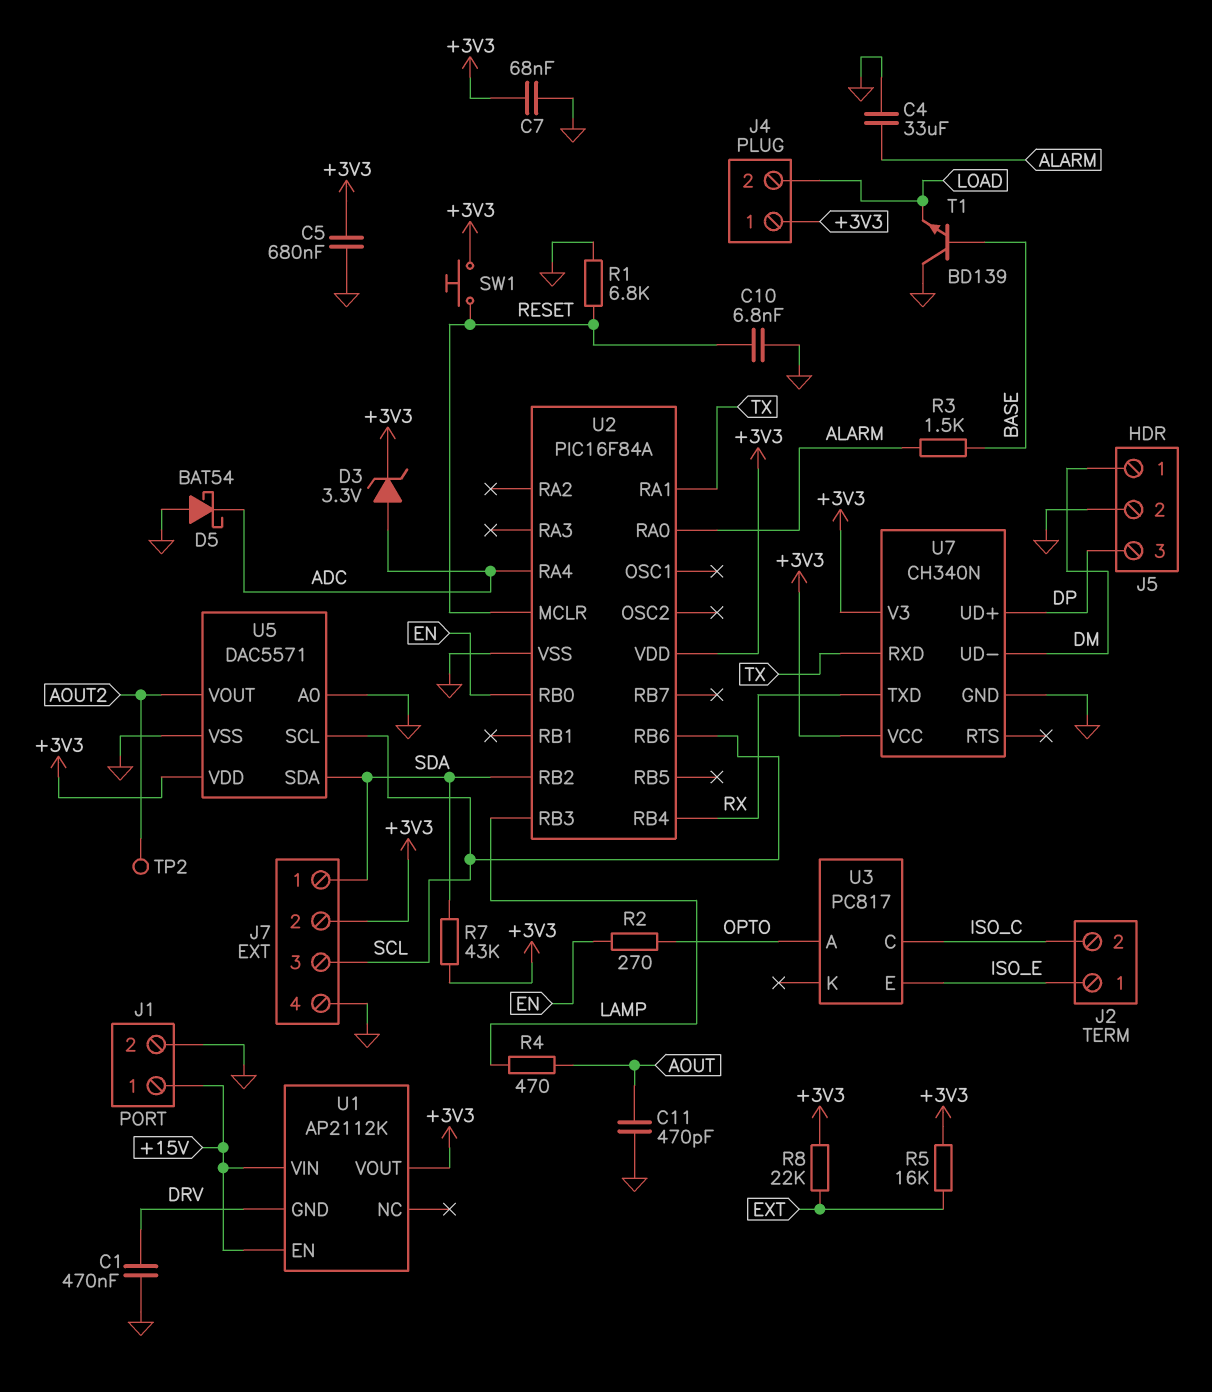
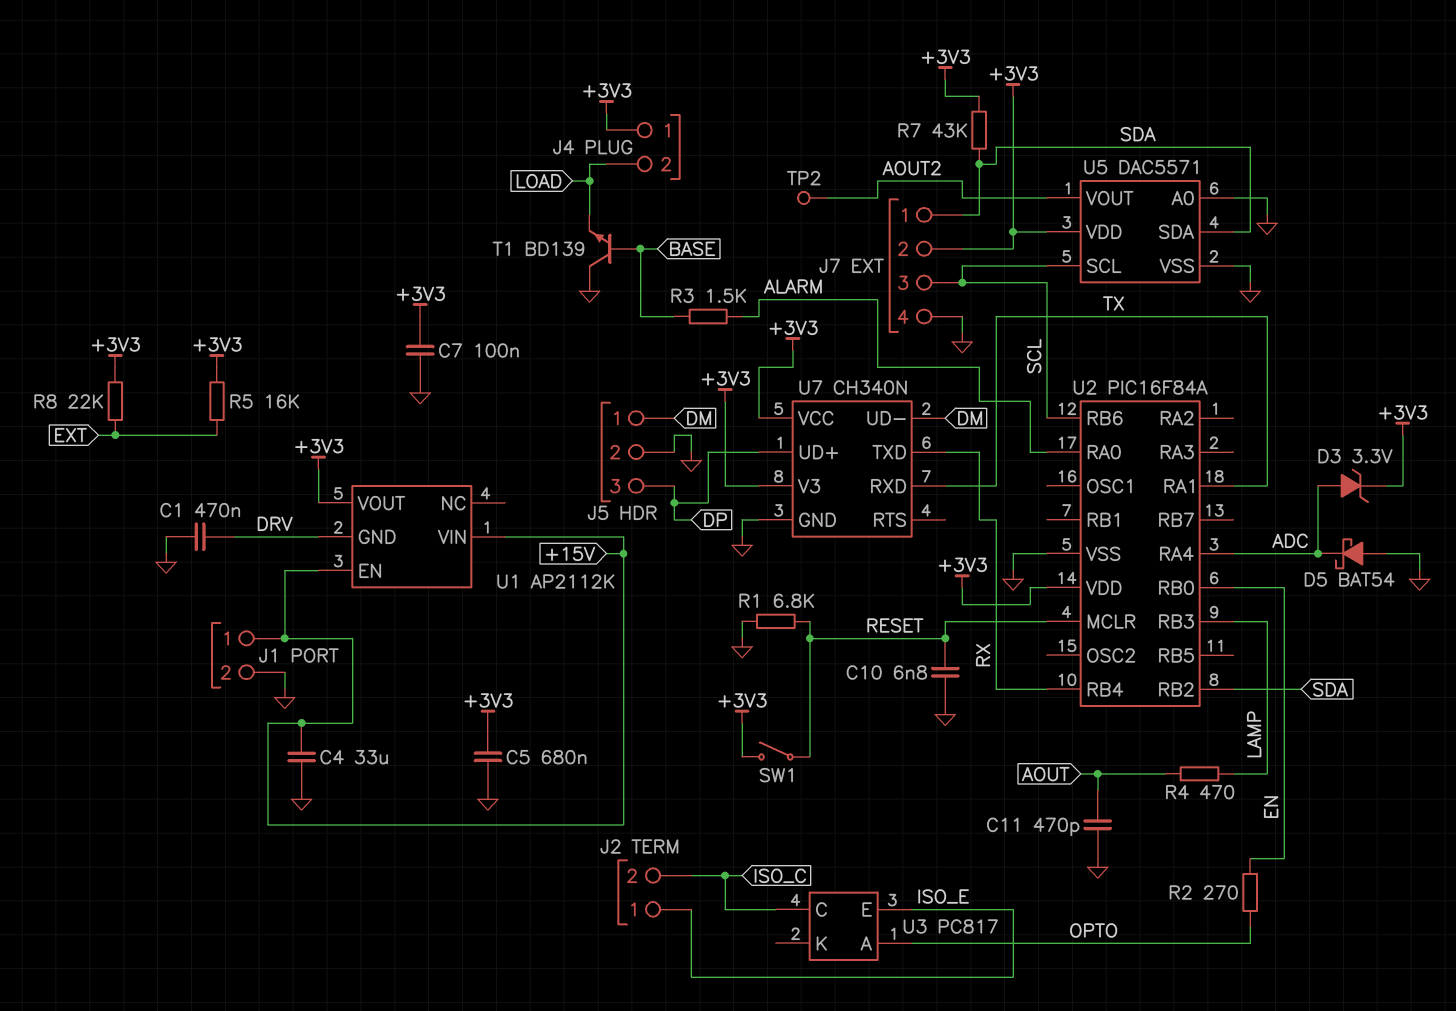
C4: 33uF (ALARM, GND) -> 33uF (+15V, GND)
C7: 68nF (+3V3, GND) -> 100nF (+3V3, GND)
SW1: button (+3V3, RESET) -> switch (+3V3, RESET)

